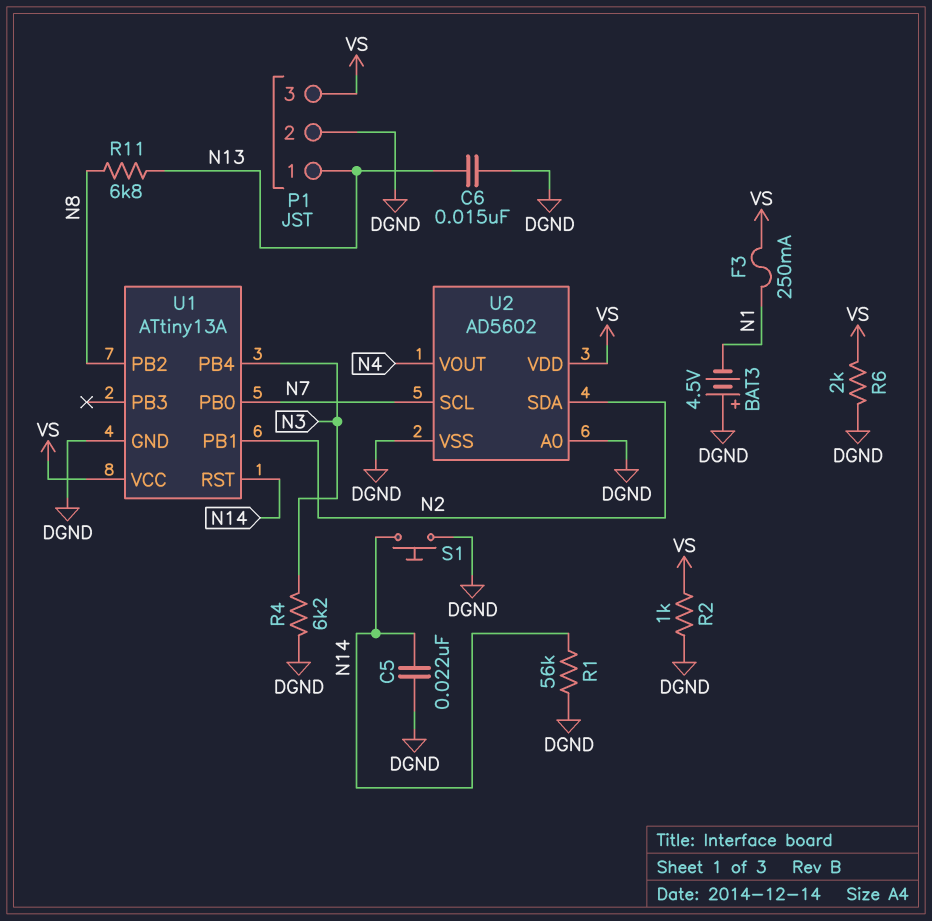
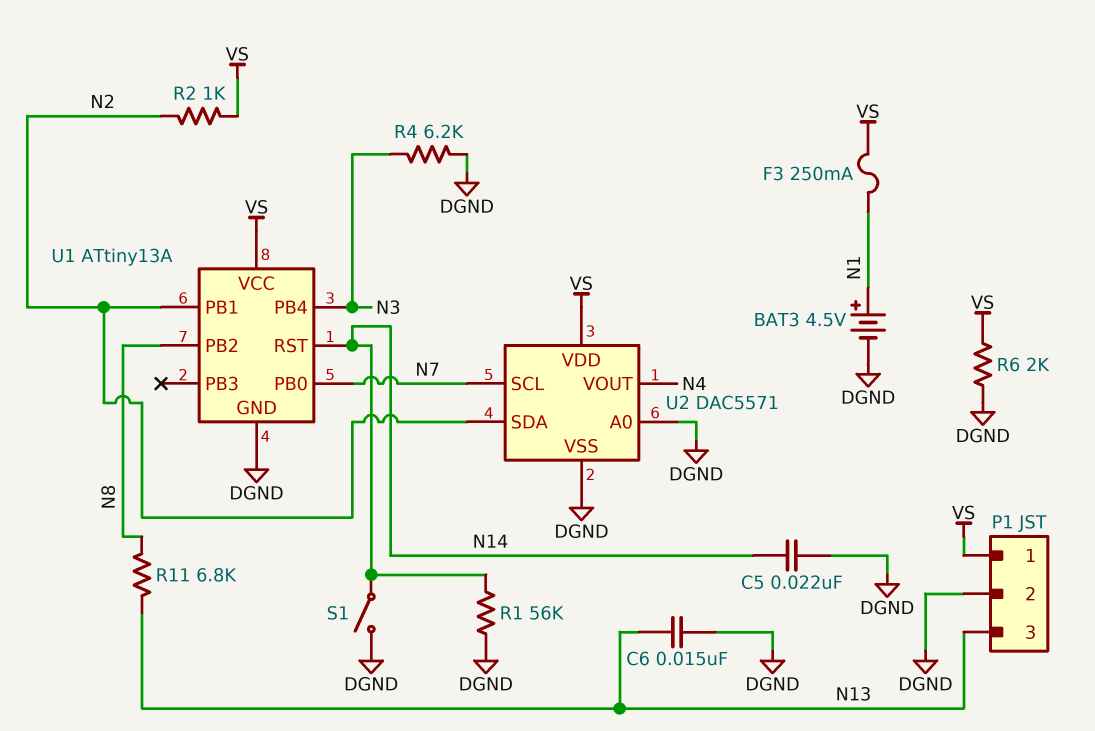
BAT3: 4.5V (plus DGND, minus N1) -> 4.5V (plus N1, minus DGND)
P1 pin 1: N13 -> VS
P1 pin 3: VS -> N13
R2: 1k (DGND, VS) -> 1k (N2, VS)
S1: button (DGND, N14) -> switch (DGND, N14)
U2: AD5602 -> DAC5571

